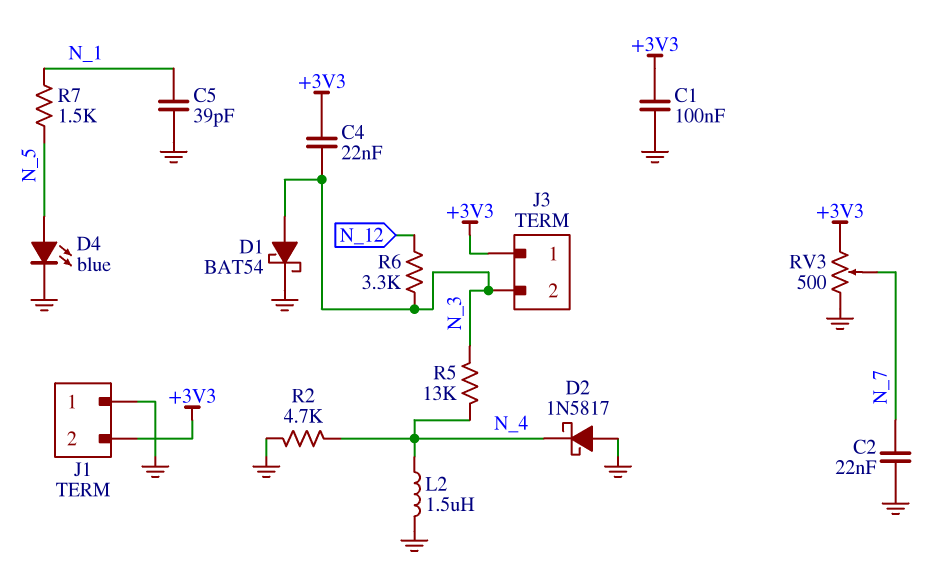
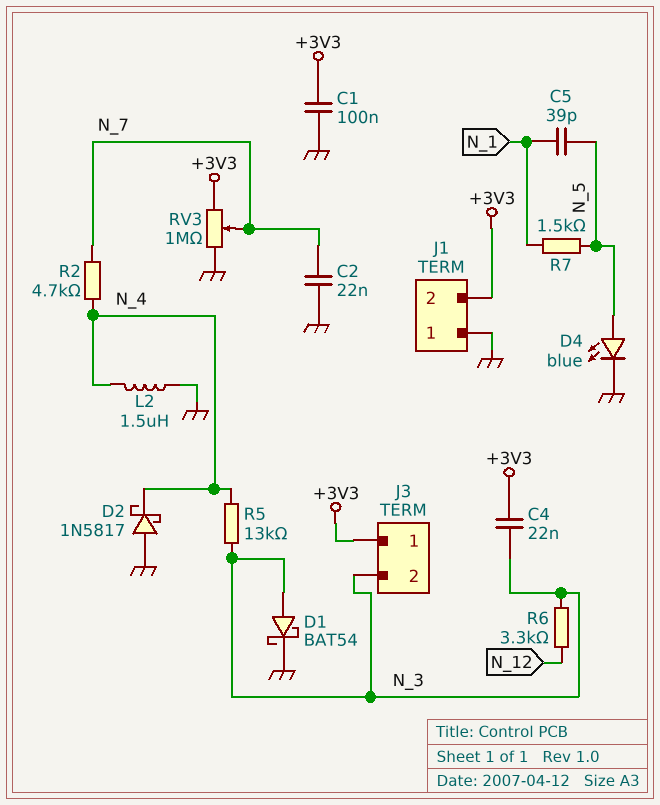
C5: 39pF (GND, N_1) -> 39pF (N_1, N_5)
R2: 4.7k (GND, N_4) -> 4.7k (N_4, N_7)
RV3: 500 (+3V3, GND, wiper N_7) -> 1M (+3V3, GND, wiper N_7)

